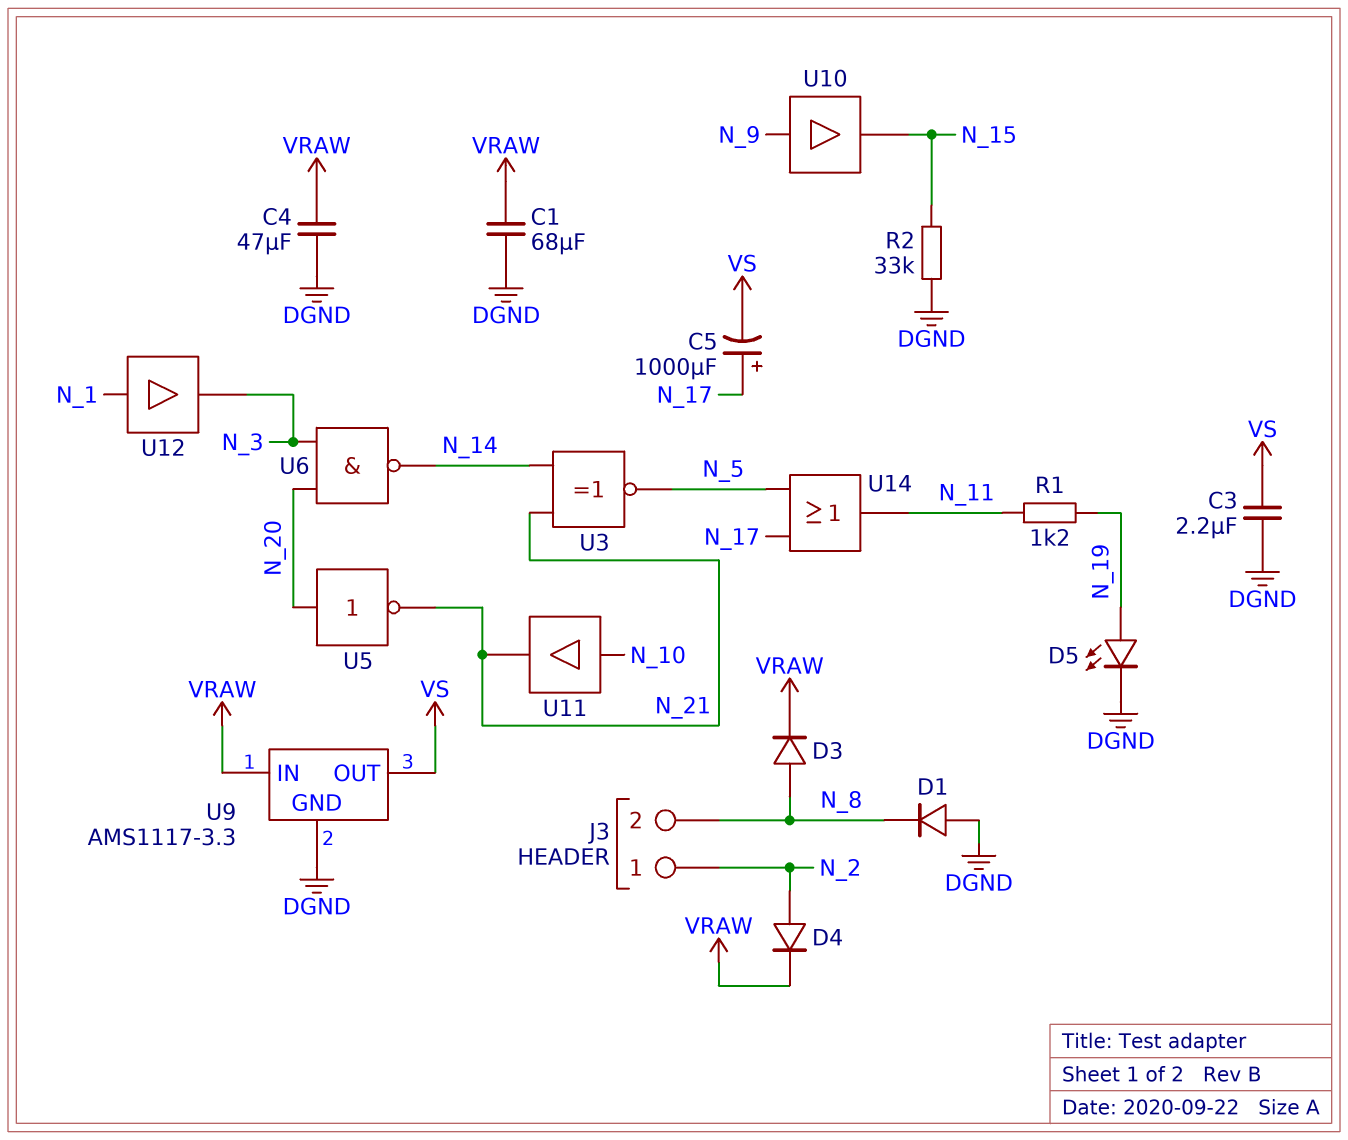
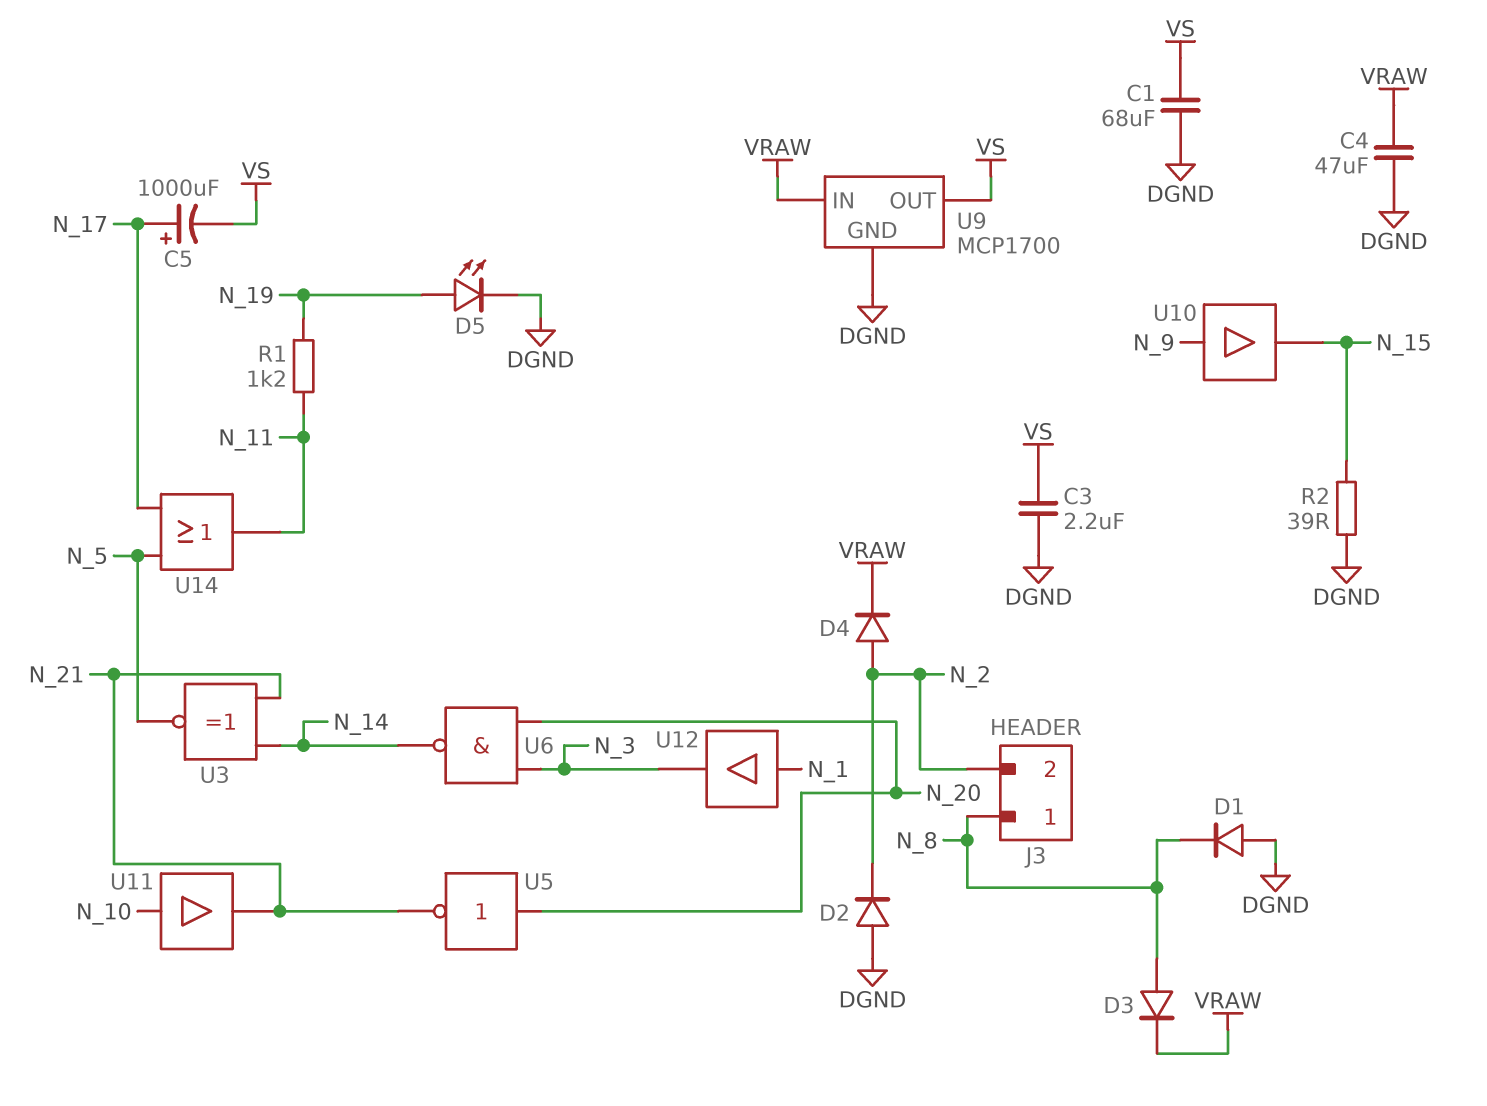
C1: 68uF (DGND, VRAW) -> 68uF (DGND, VS)
D2: none -> diode (A DGND, K N_2)
J3 pin 1: N_2 -> N_8
J3 pin 2: N_8 -> N_2
R2: 33k (DGND, N_15) -> 39 (DGND, N_15)
U9: AMS1117-3.3 -> MCP1700

